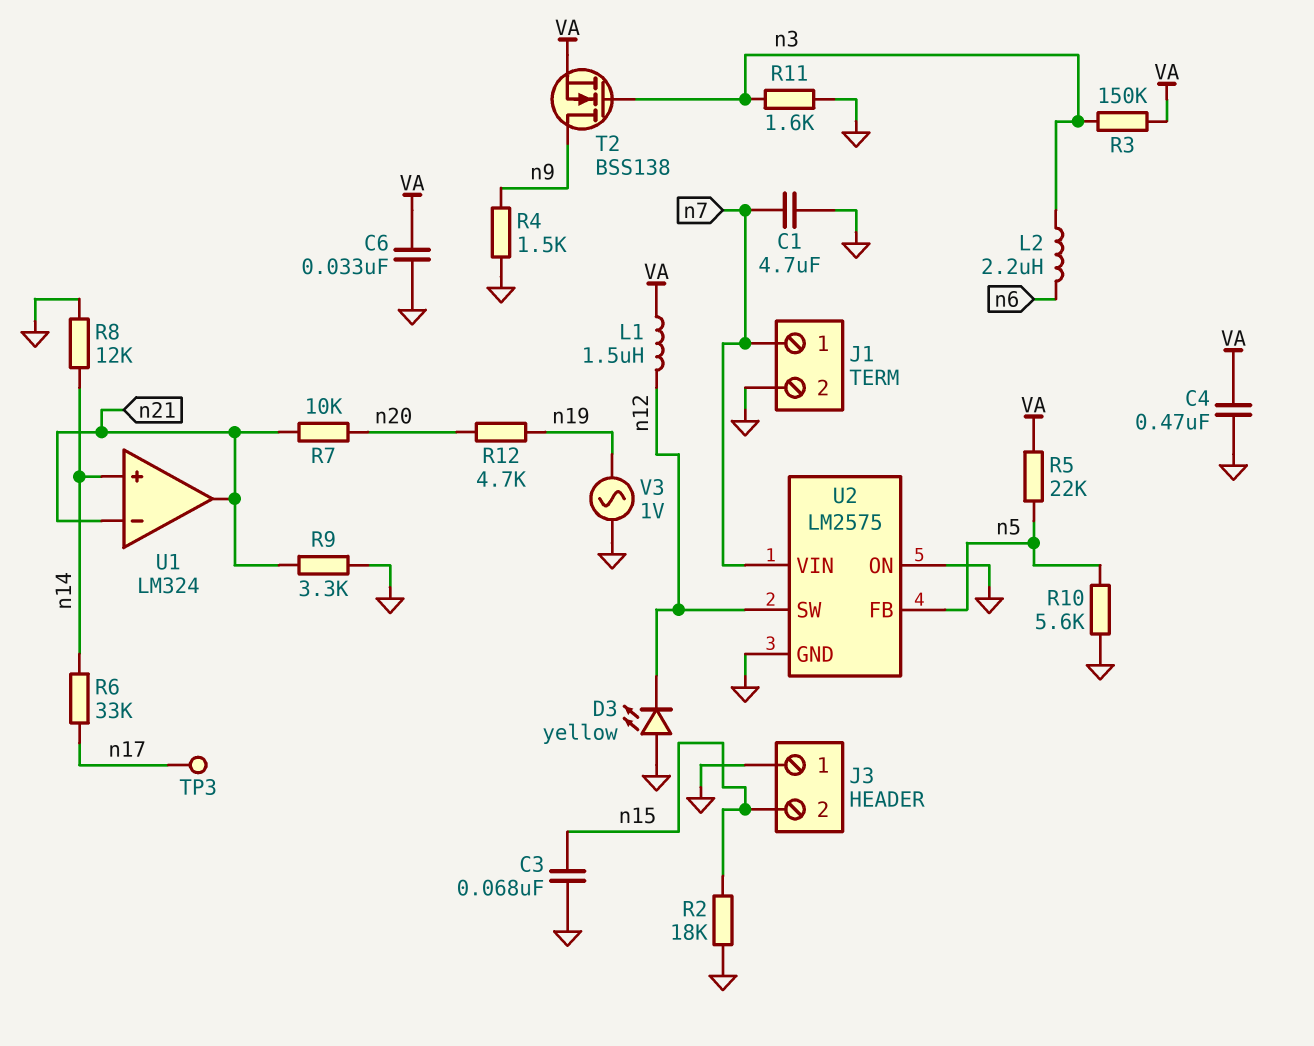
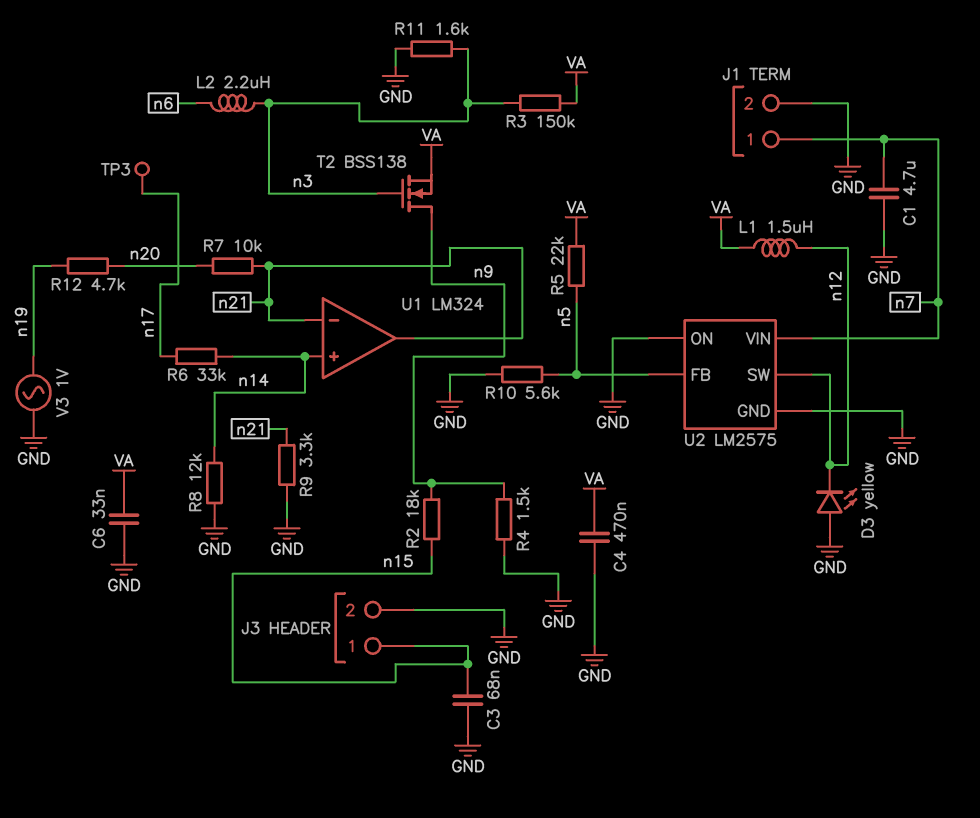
J3 pin 1: GND -> n15
J3 pin 2: n15 -> GND
R2: 18k (GND, n15) -> 18k (n9, n15)

